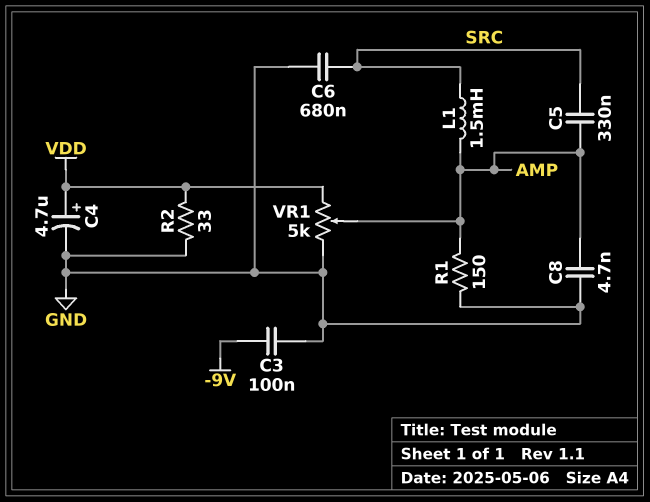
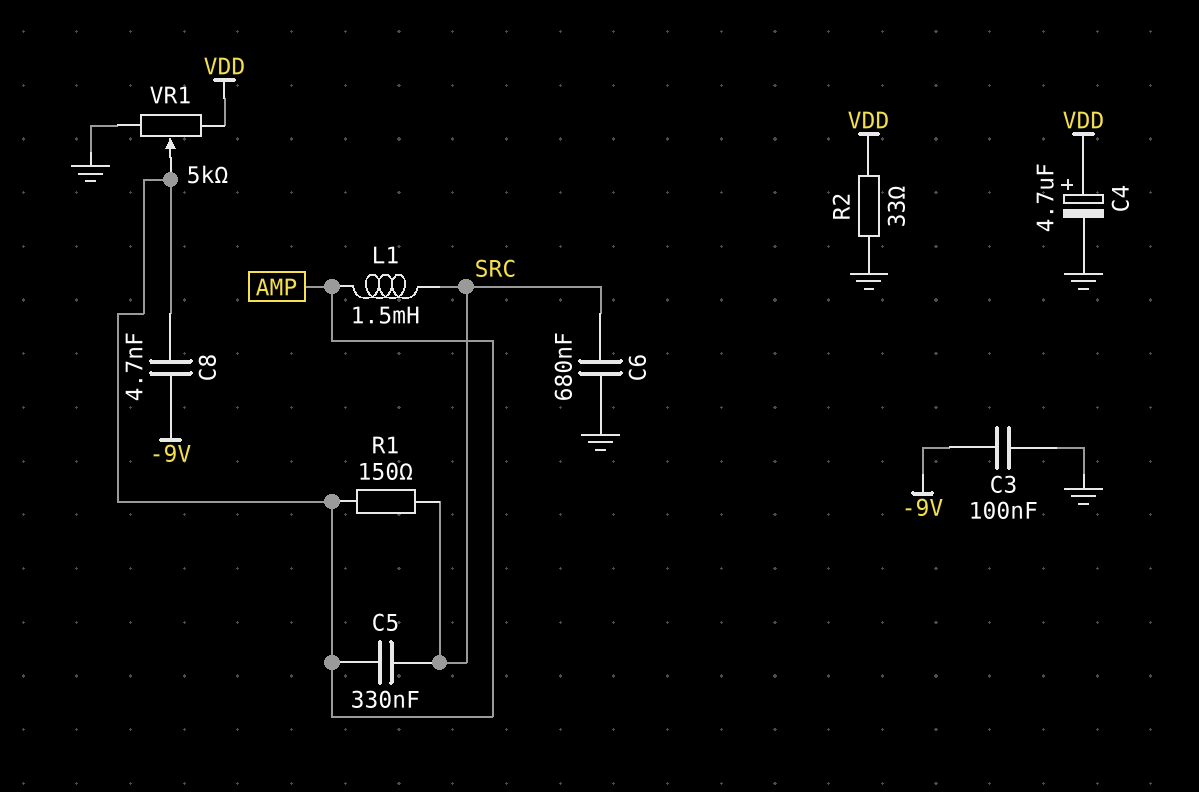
C8: 4.7nF (AMP, GND) -> 4.7nF (-9V, AMP)
R1: 150 (AMP, GND) -> 150 (AMP, SRC)

